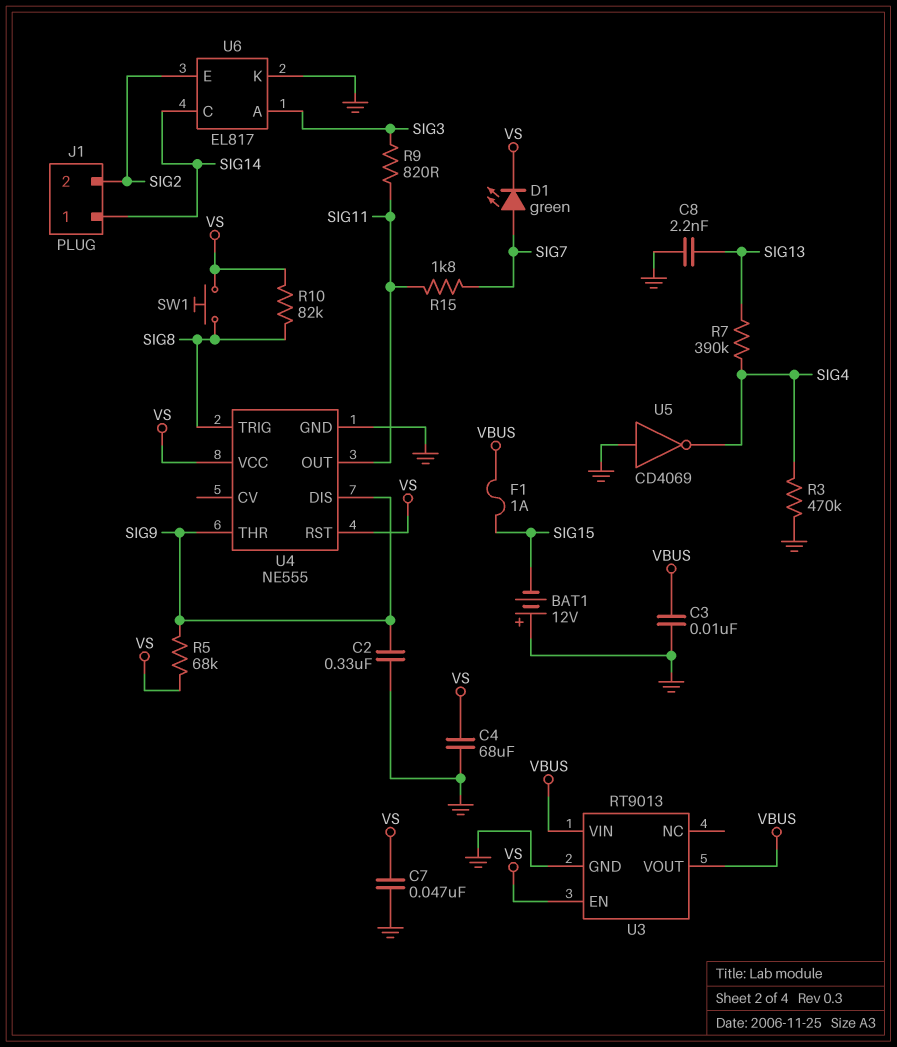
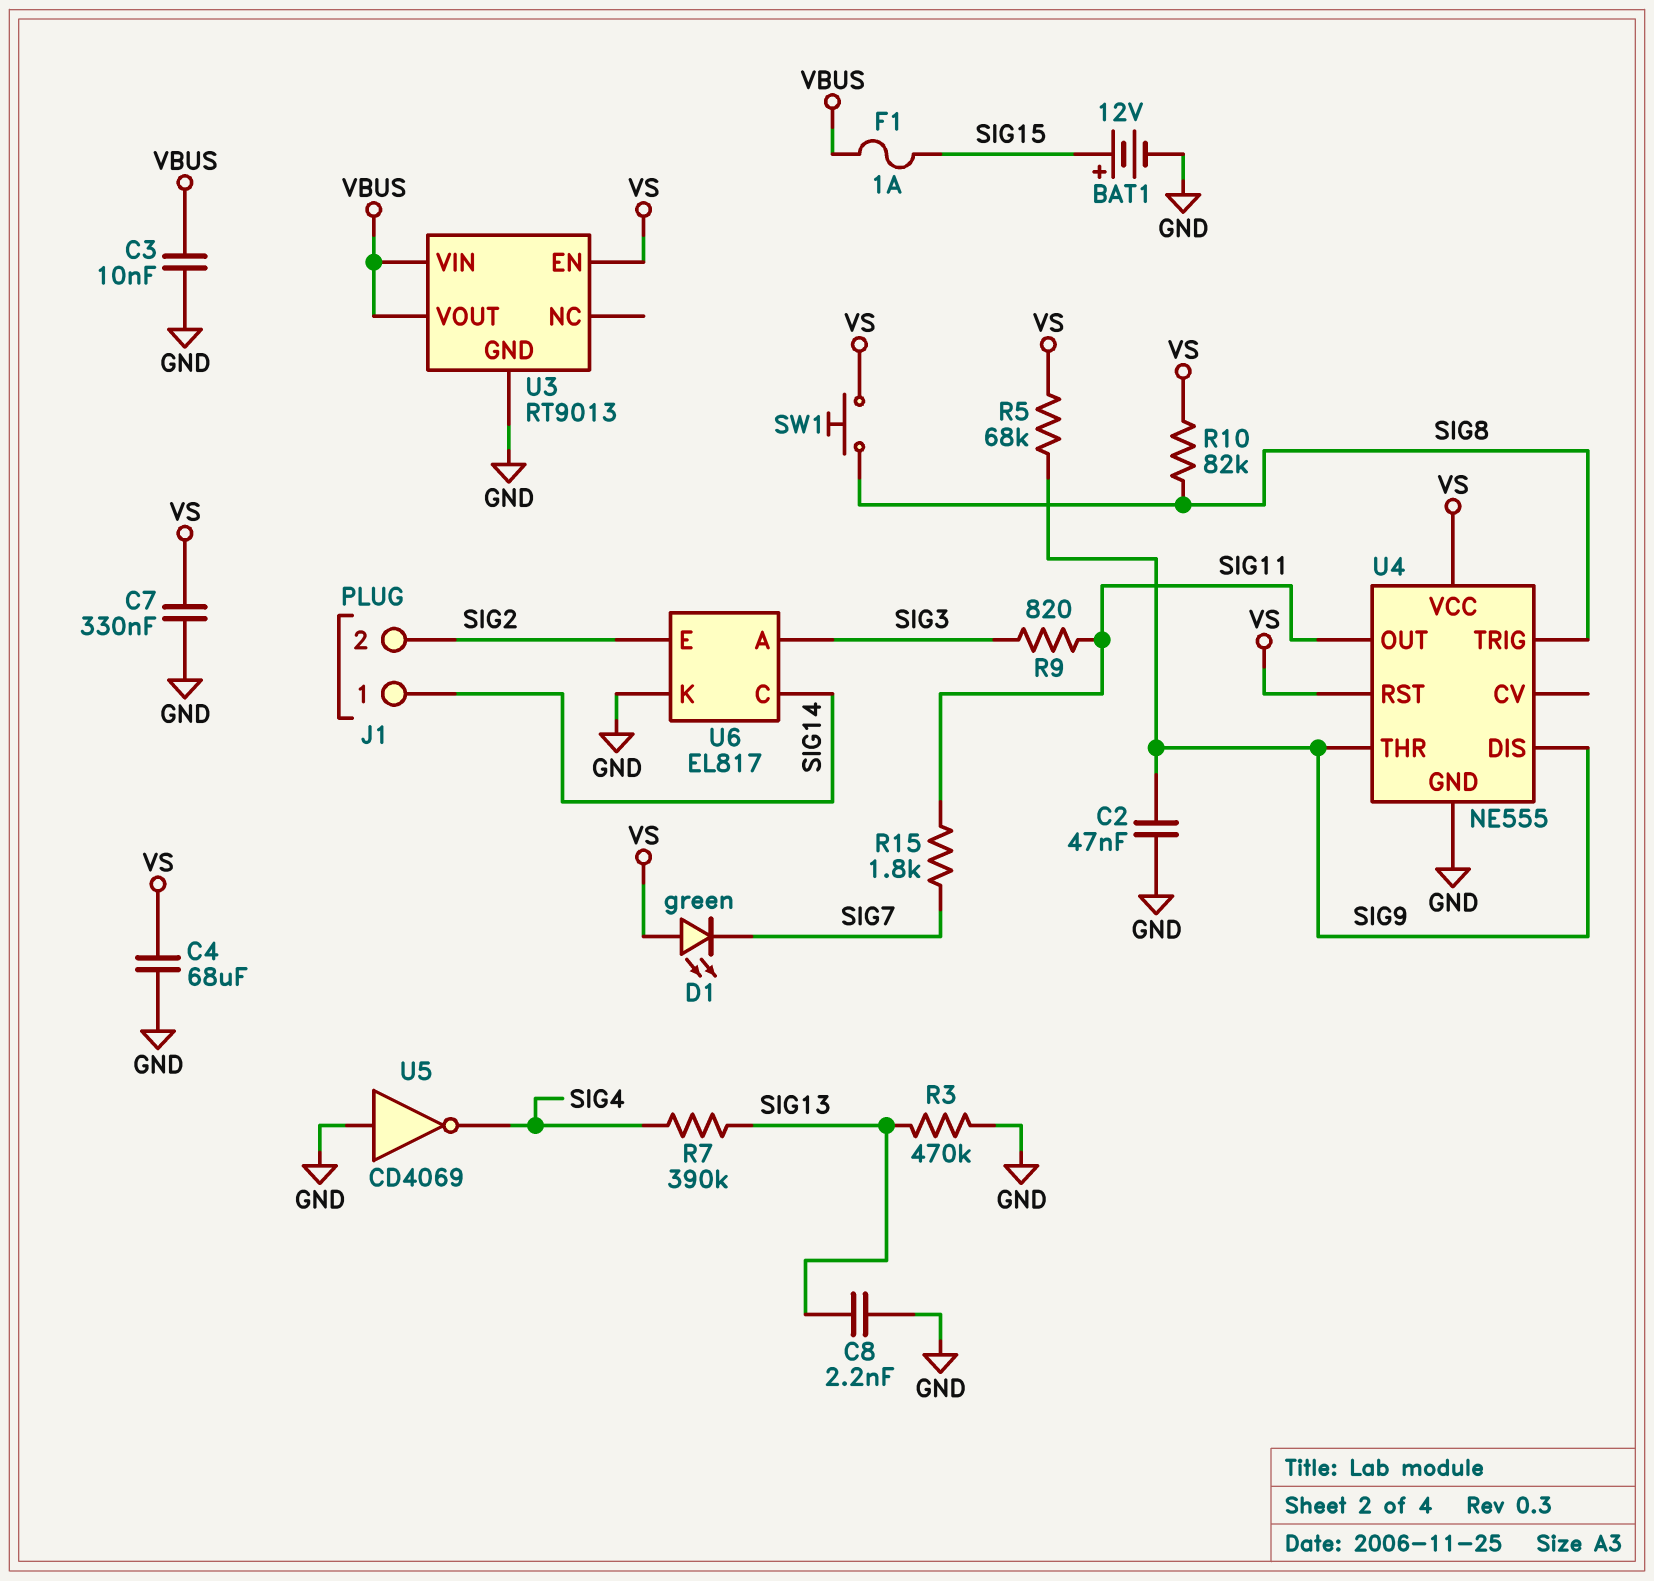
BAT1: 12V (plus GND, minus SIG15) -> 12V (plus SIG15, minus GND)
C2: 330nF (GND, SIG9) -> 47nF (GND, SIG9)
C7: 47nF (GND, VS) -> 330nF (GND, VS)
D1: LED green (A SIG7, K VS) -> LED green (A VS, K SIG7)
R3: 470k (GND, SIG4) -> 470k (GND, SIG13)

